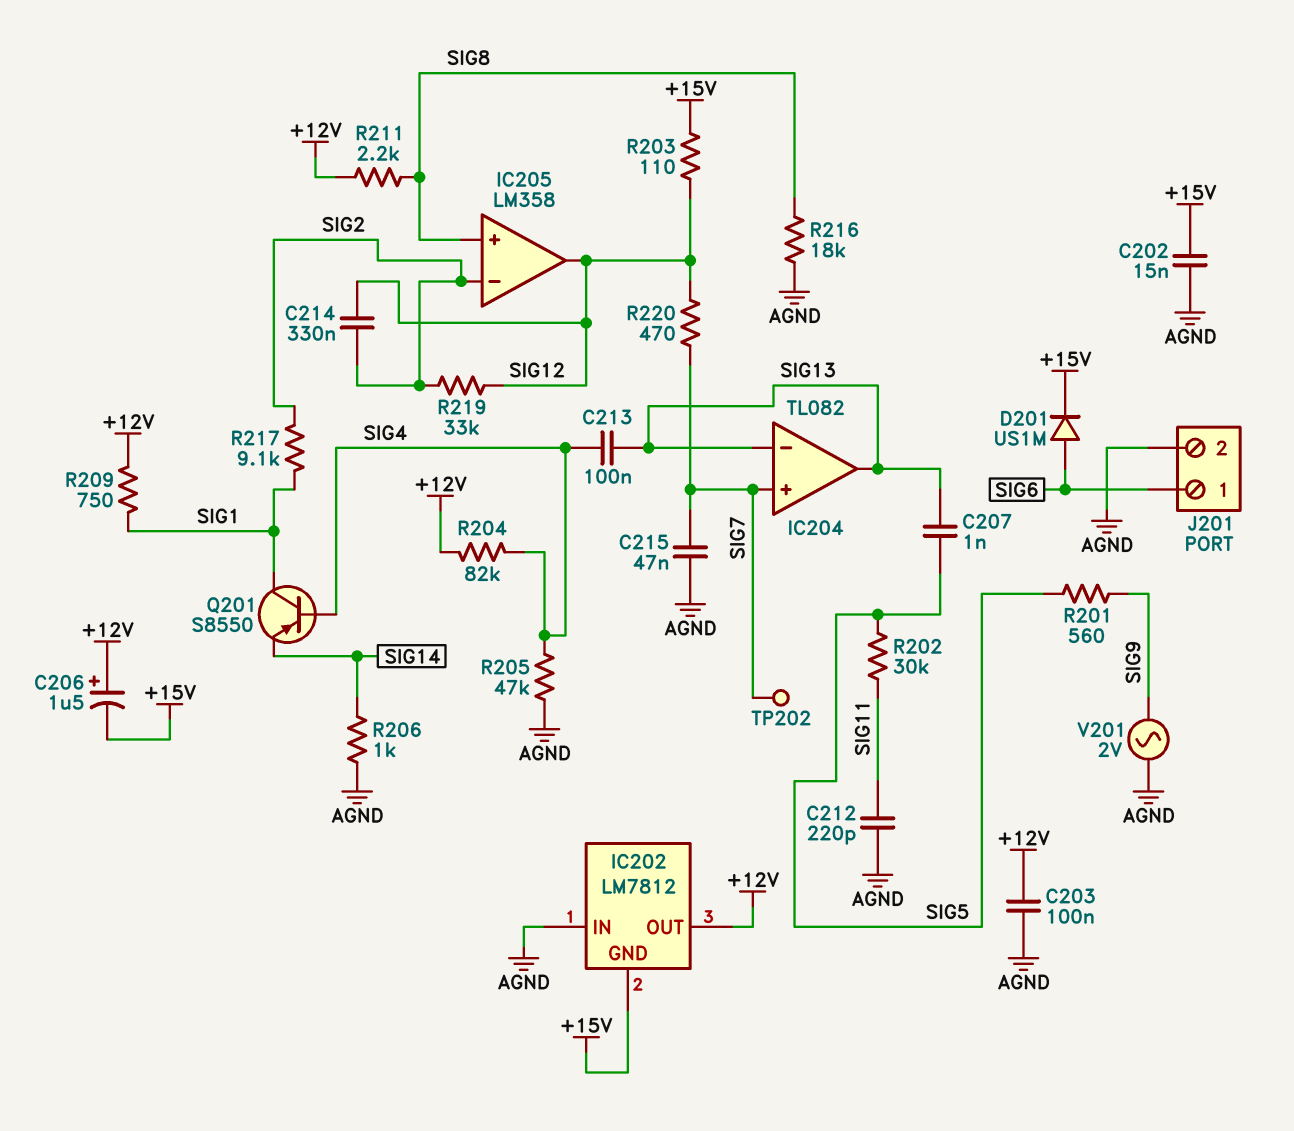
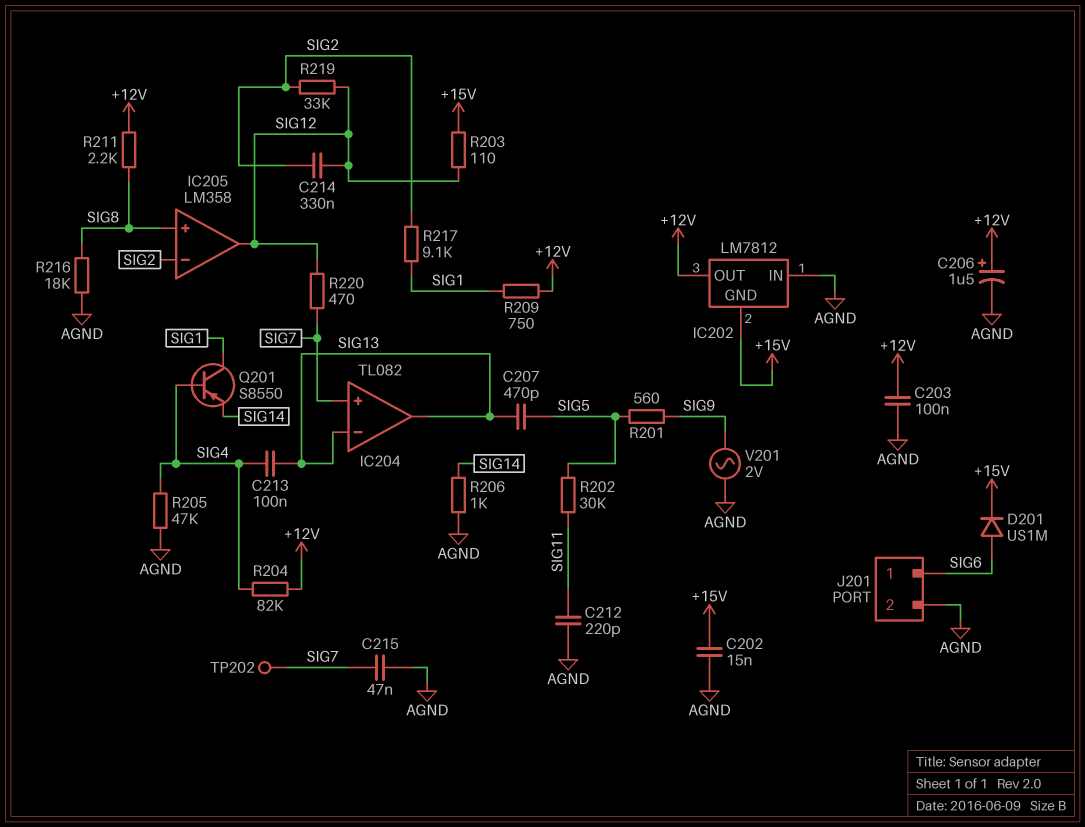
C206: 1.5uF (plus +12V, minus +15V) -> 1.5uF (plus +12V, minus AGND)
C207: 1nF (SIG5, SIG13) -> 470pF (SIG5, SIG13)

